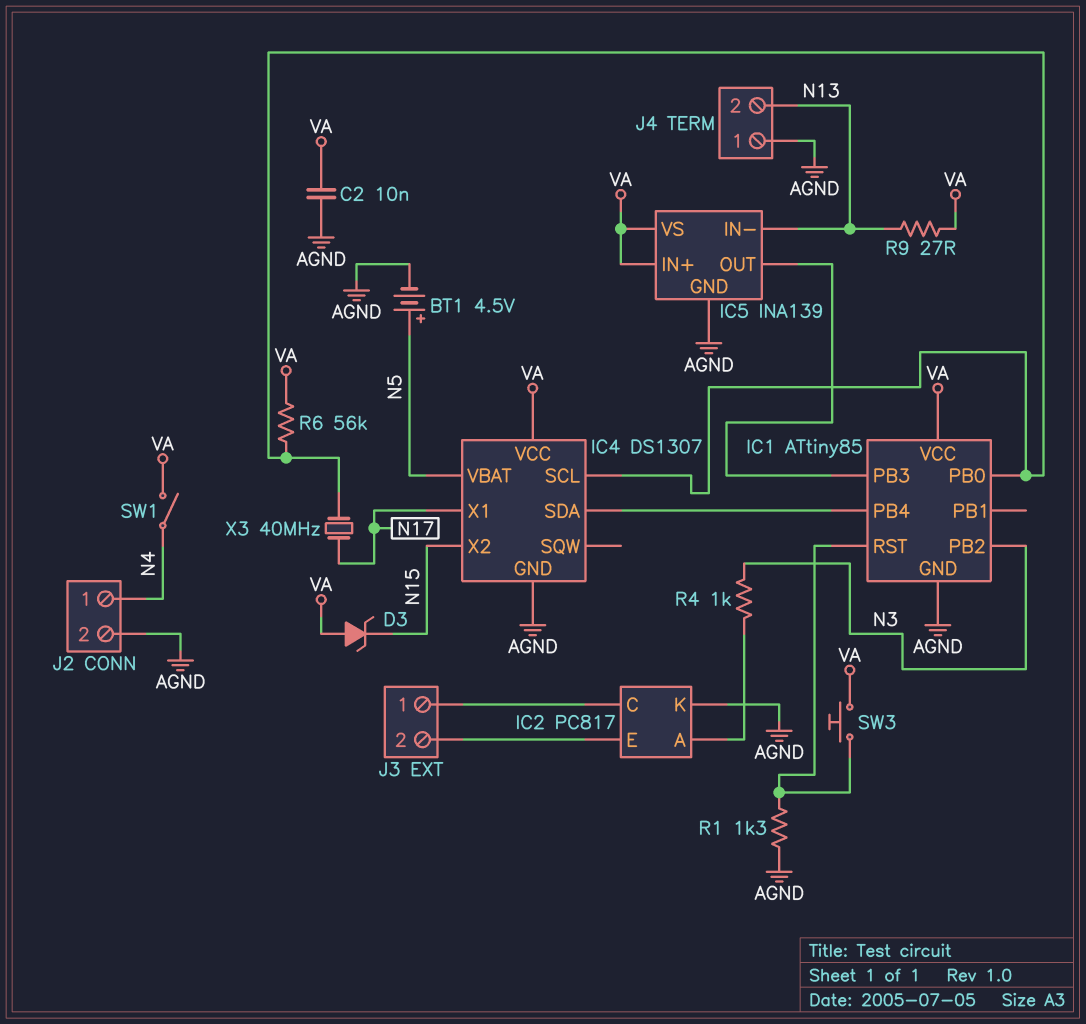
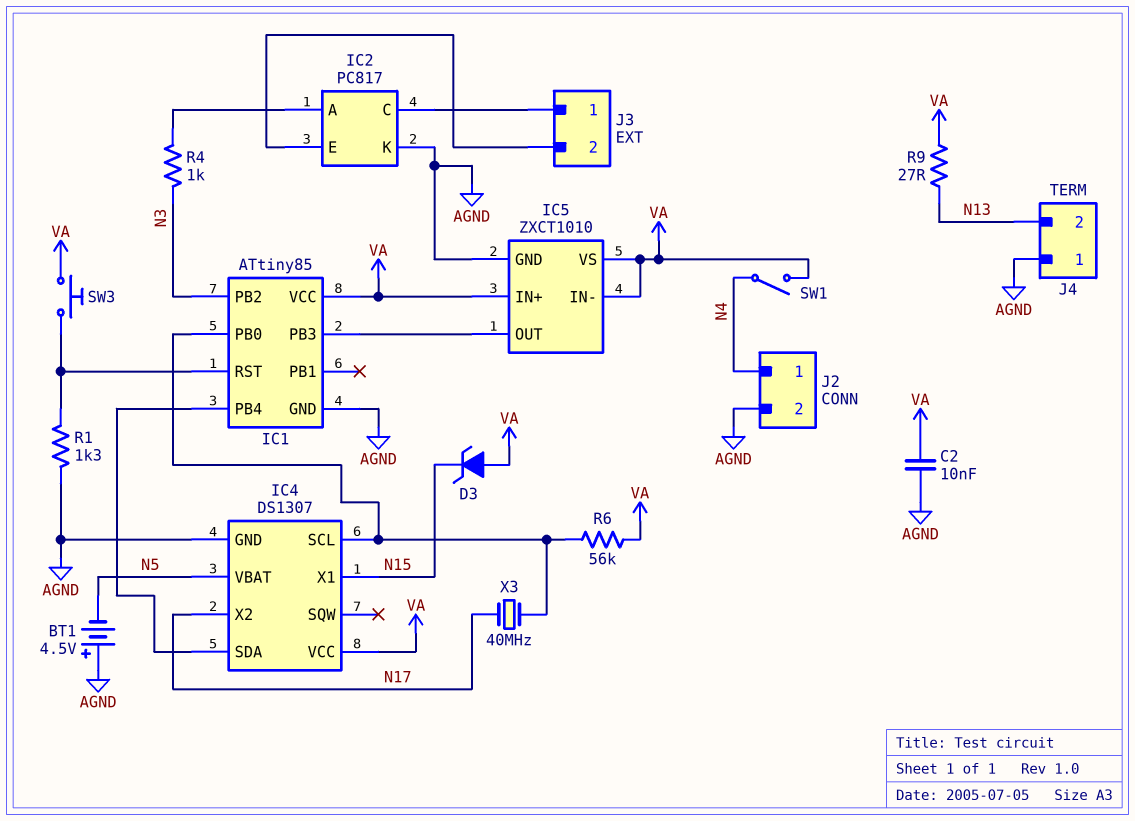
BT1: 4.5V (plus N5, minus AGND) -> 4.5V (plus AGND, minus N5)
IC4 pin X1: N17 -> N15
IC4 pin X2: N15 -> N17
IC5: INA139 -> ZXCT1010
IC5 pin IN-: N13 -> VA

